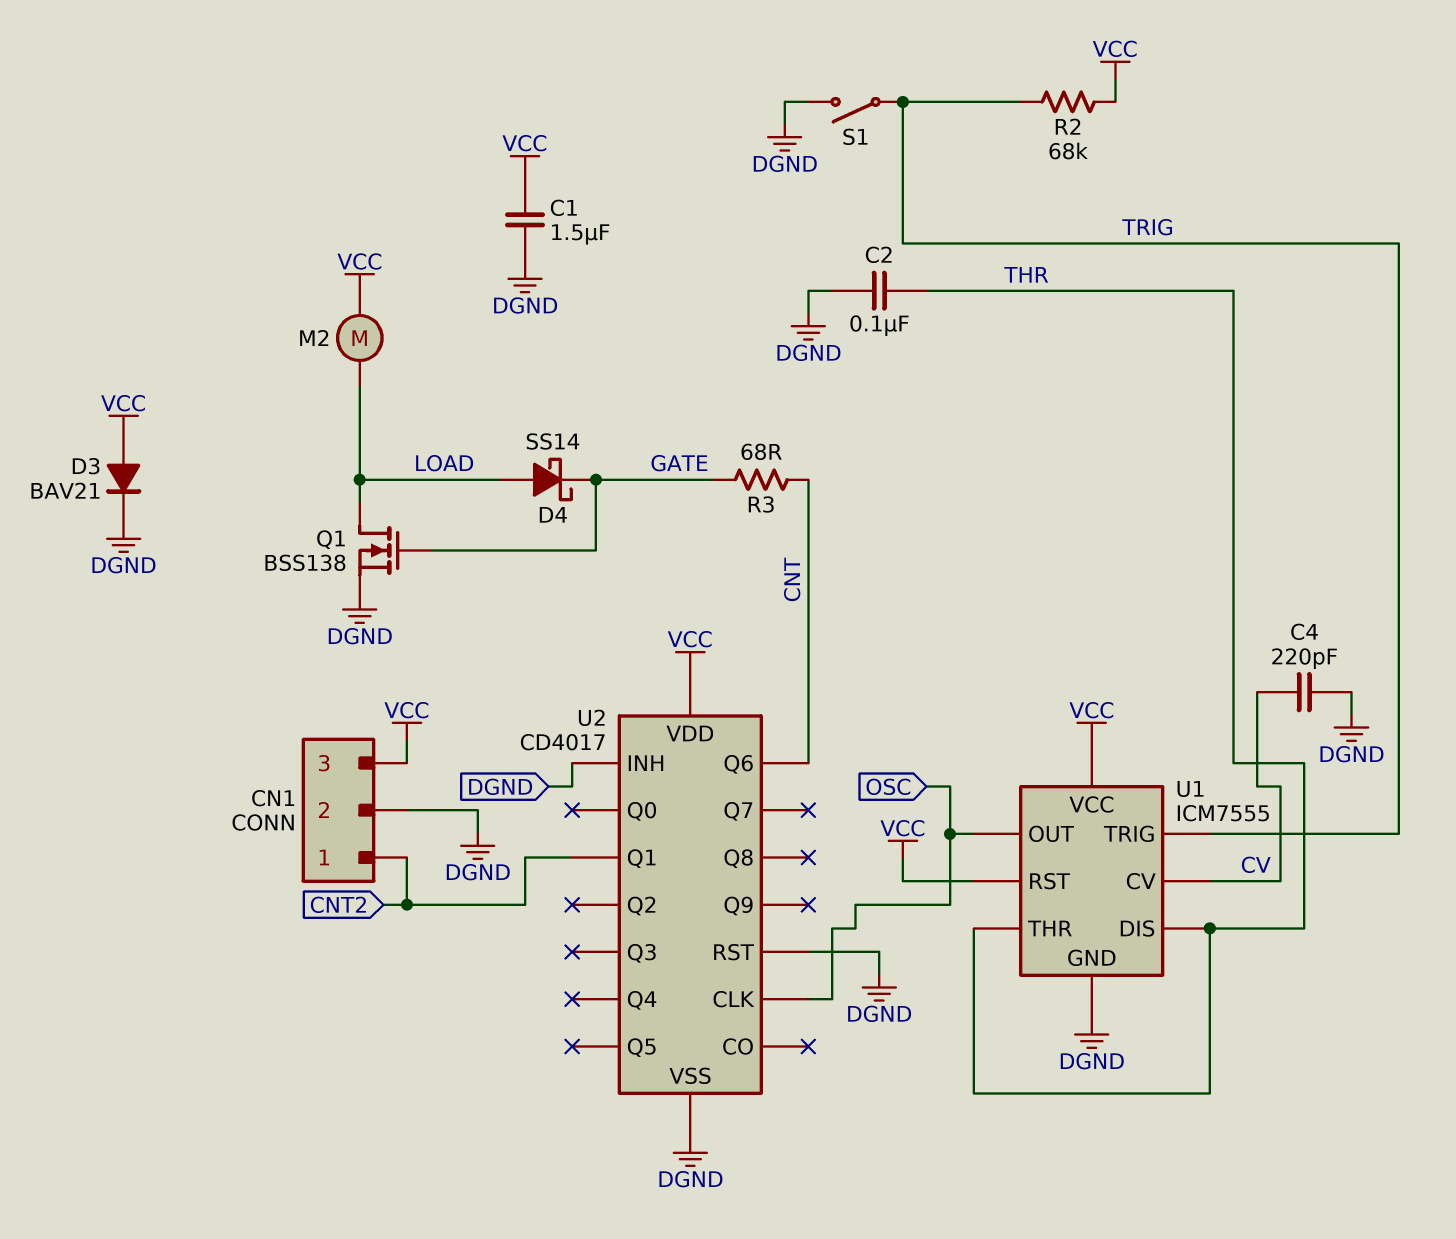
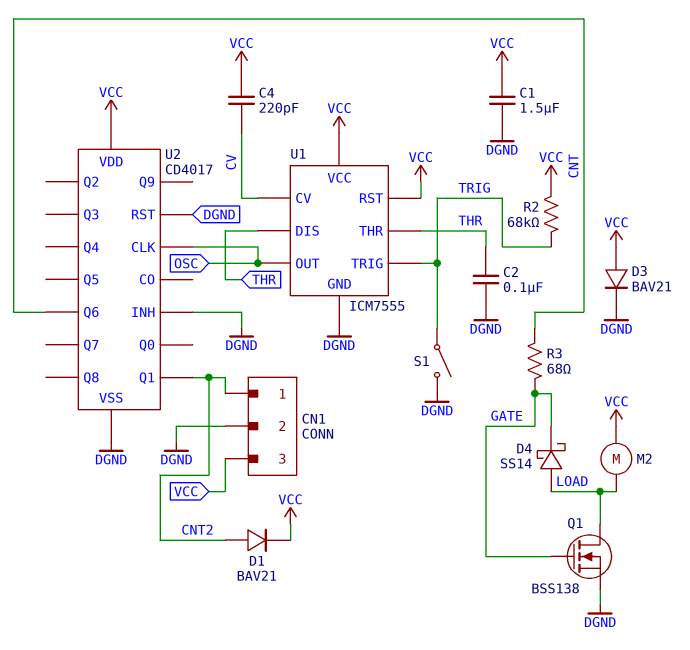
C4: 220pF (CV, DGND) -> 220pF (CV, VCC)
D1: none -> diode BAV21 (A CNT2, K VCC)

